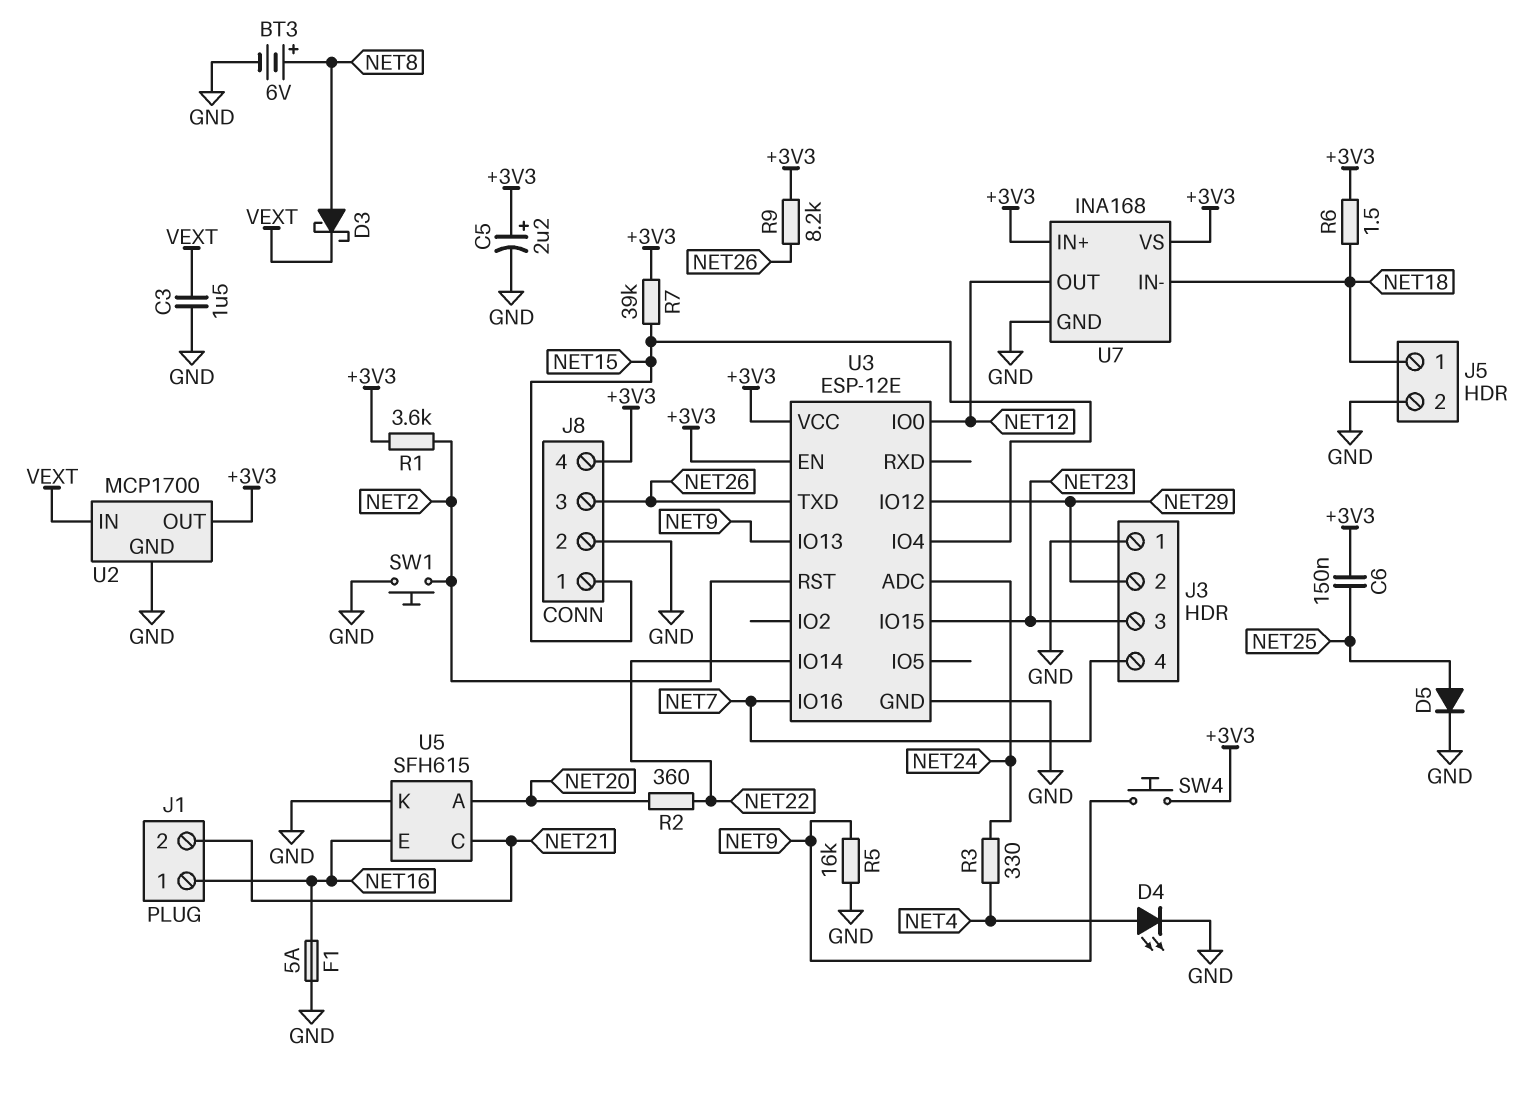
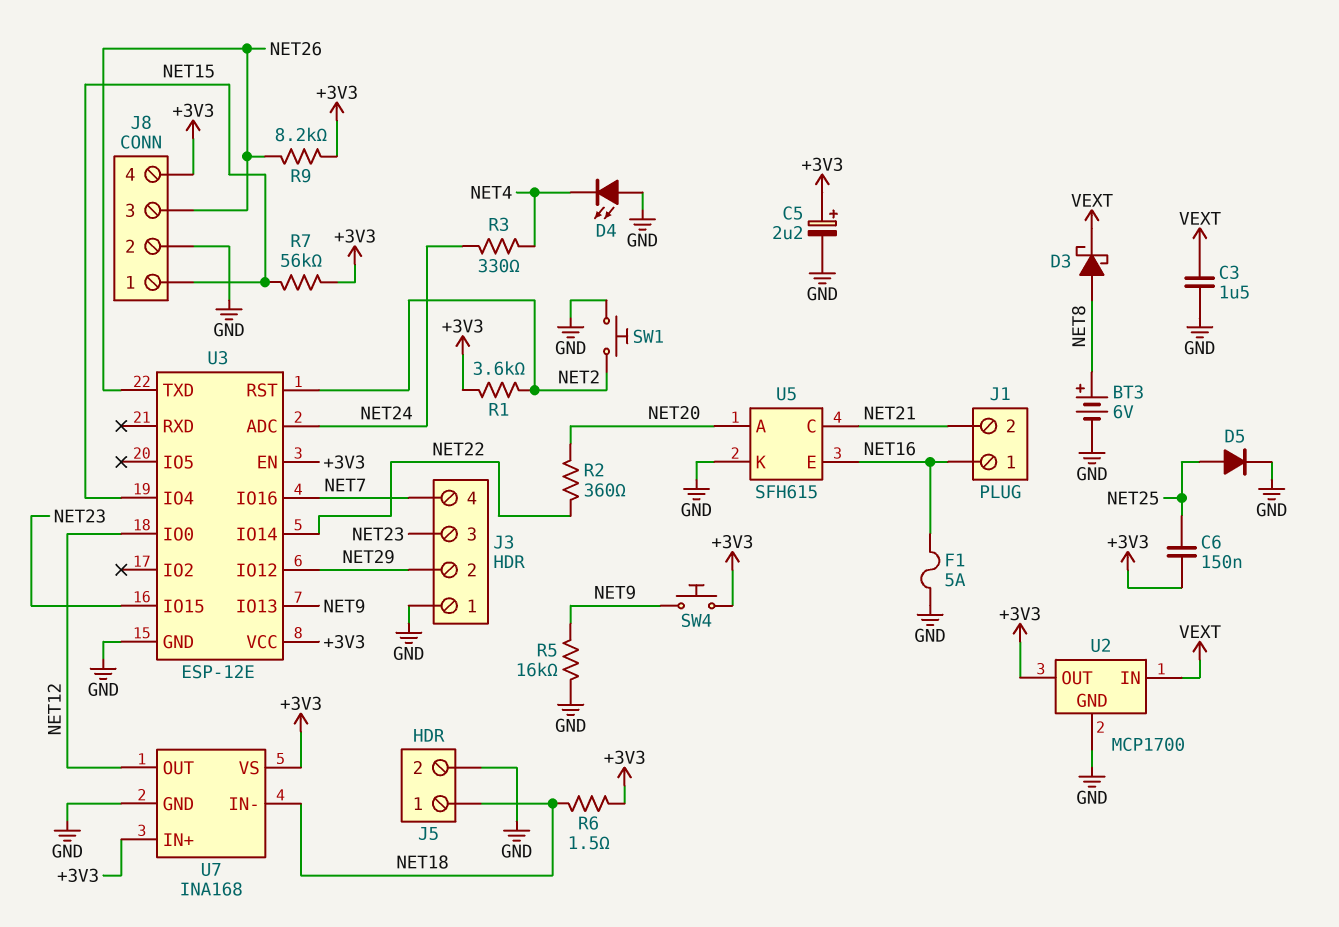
D4: LED (A NET4, K GND) -> LED (A GND, K NET4)
R7: 39k (+3V3, NET15) -> 56k (+3V3, NET15)

